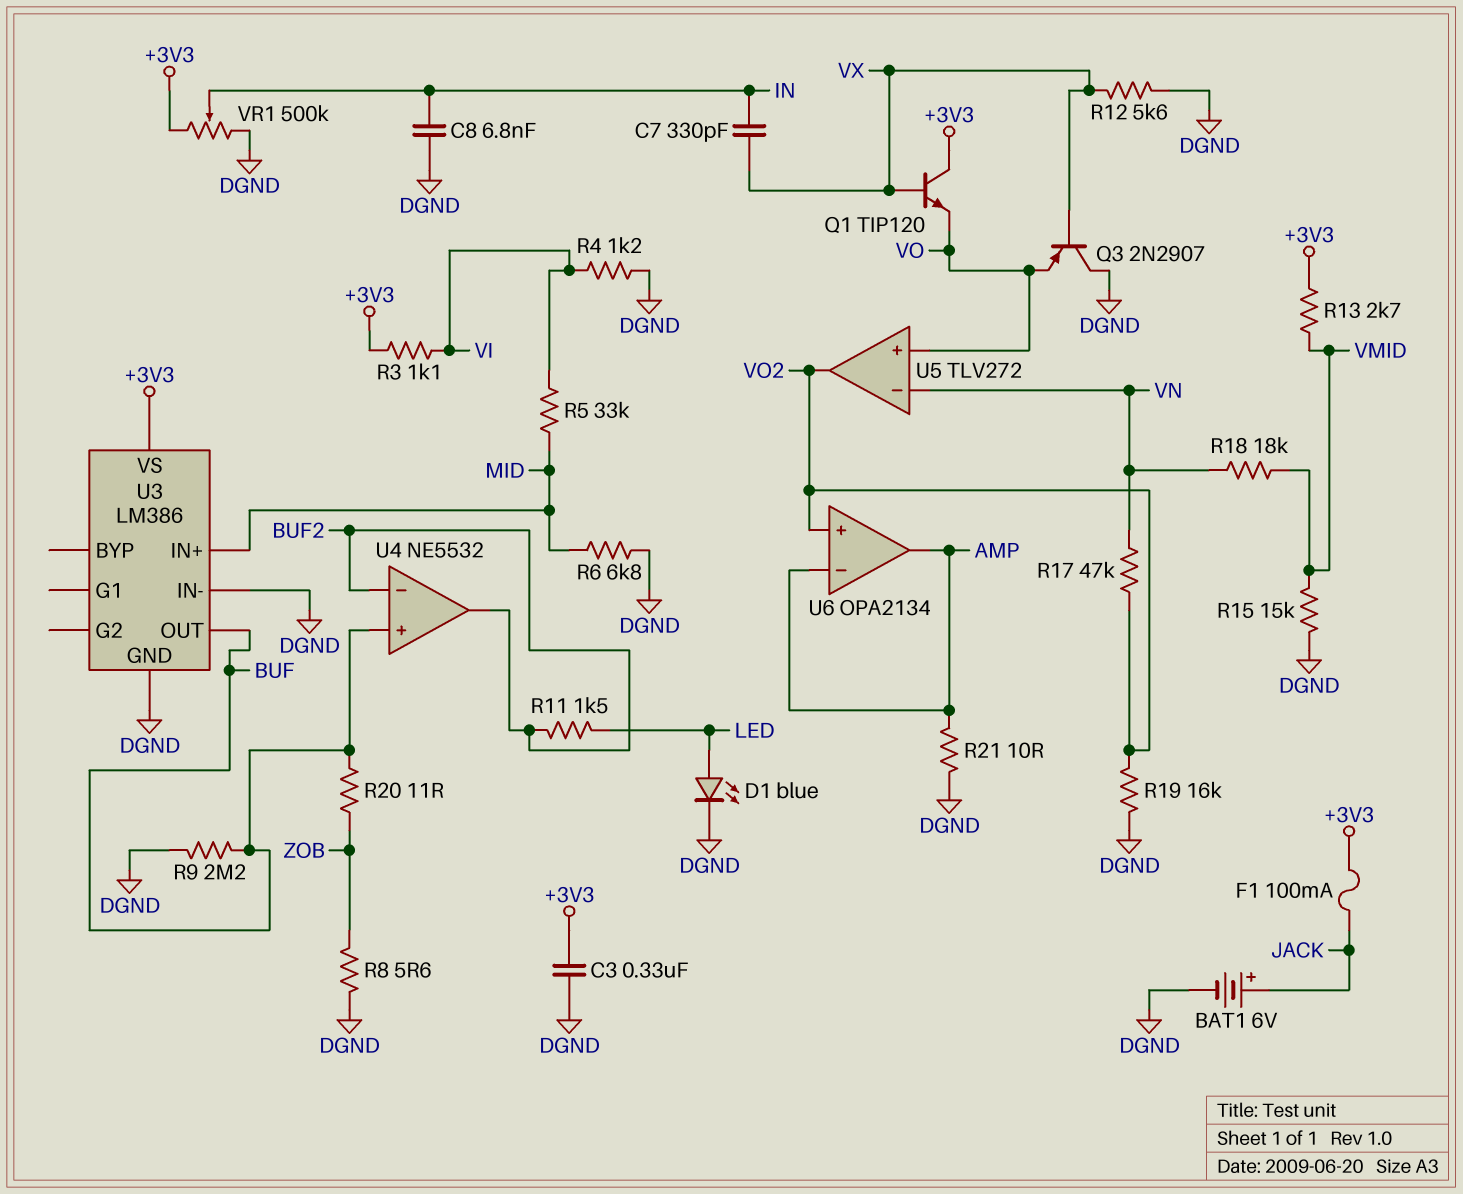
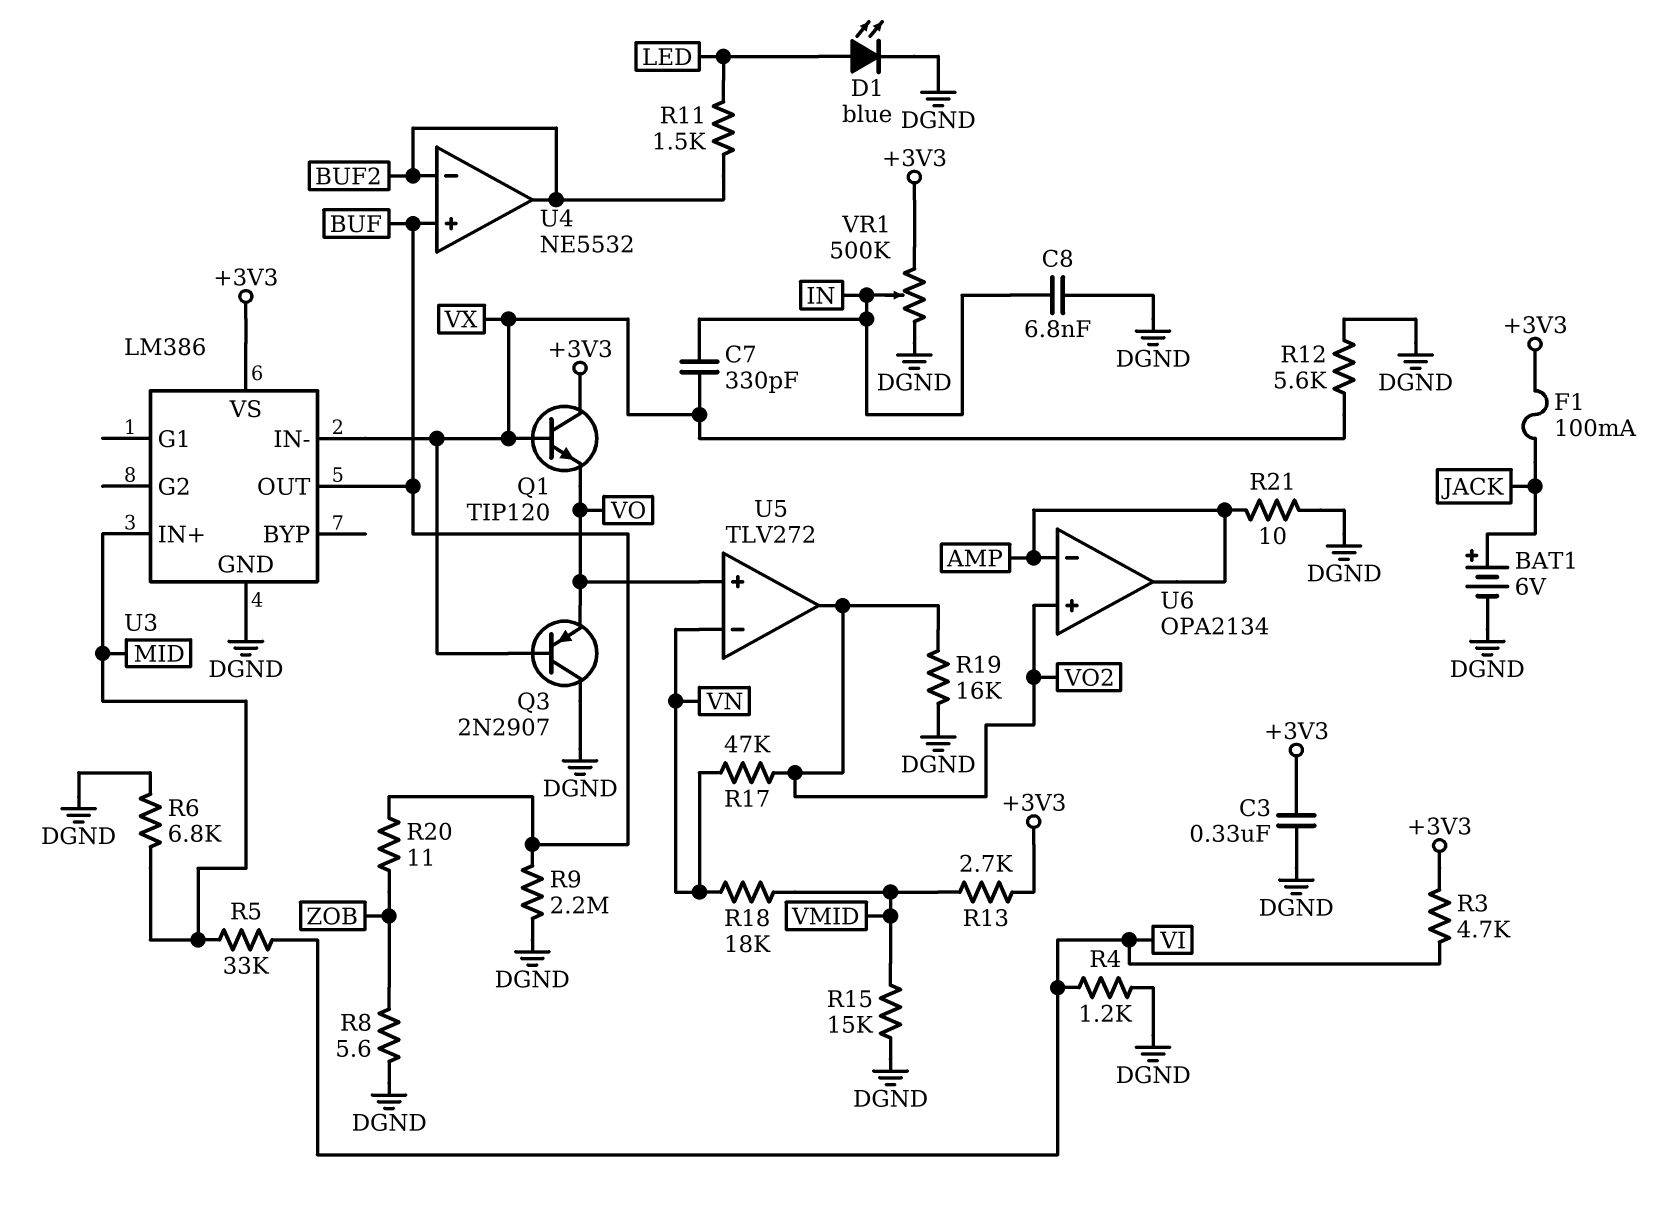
R3: 1.1k (+3V3, VI) -> 4.7k (+3V3, VI)
U3 pin IN-: DGND -> VX

